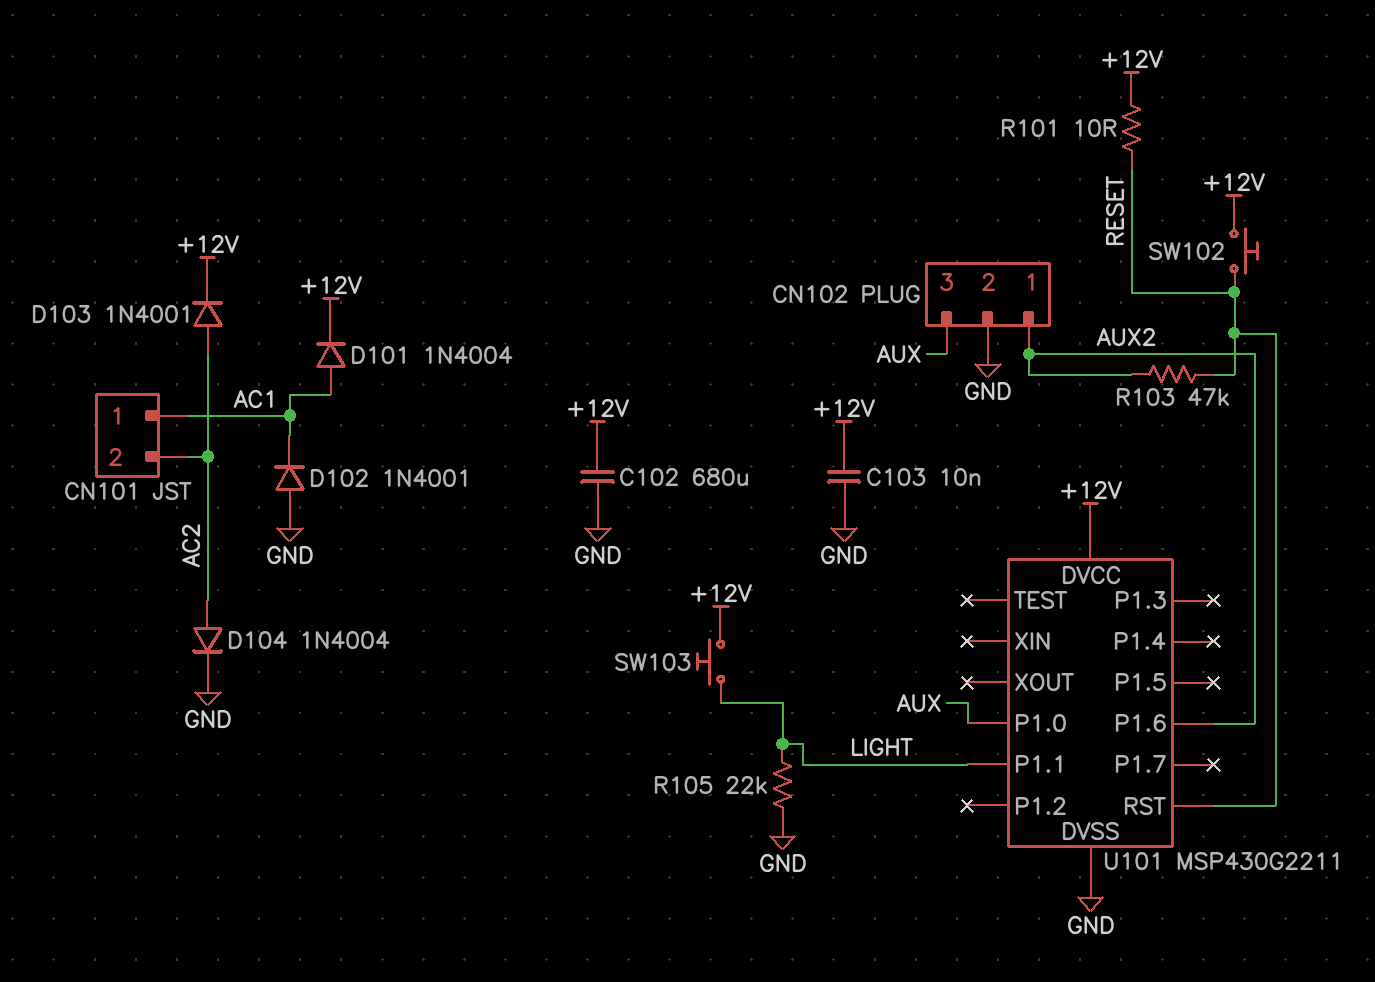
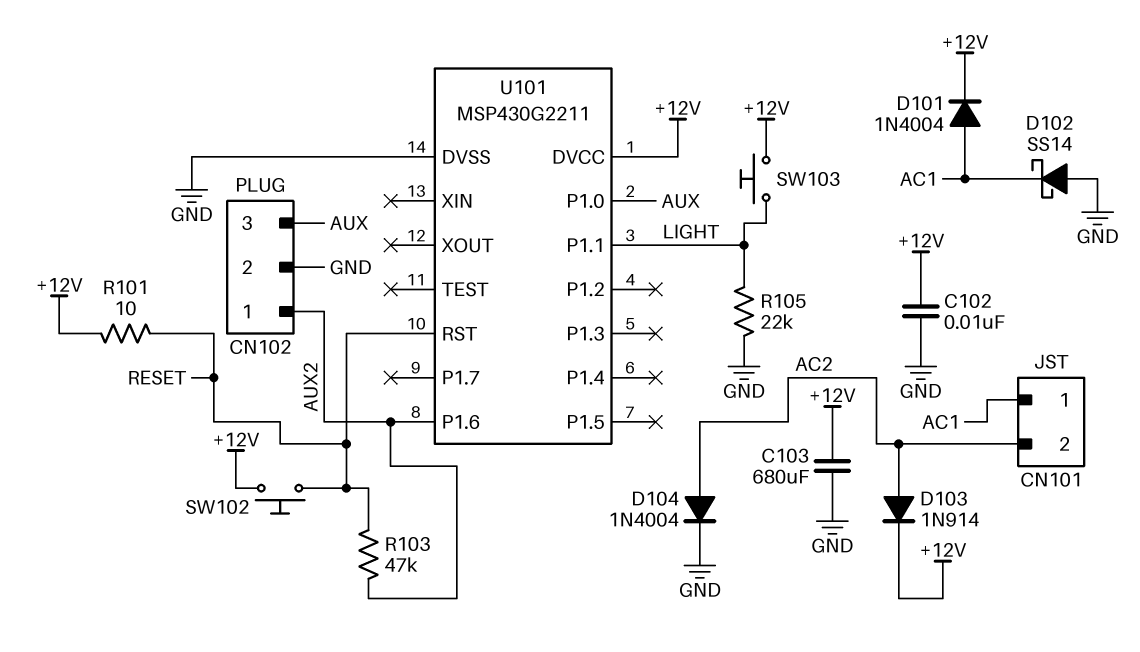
C102: 680uF (+12V, GND) -> 10nF (+12V, GND)
C103: 10nF (+12V, GND) -> 680uF (+12V, GND)
D102: diode 1N4001 (A GND, K AC1) -> schottky SS14 (A GND, K AC1)
D103: diode 1N4001 (A AC2, K +12V) -> diode 1N914 (A AC2, K +12V)

